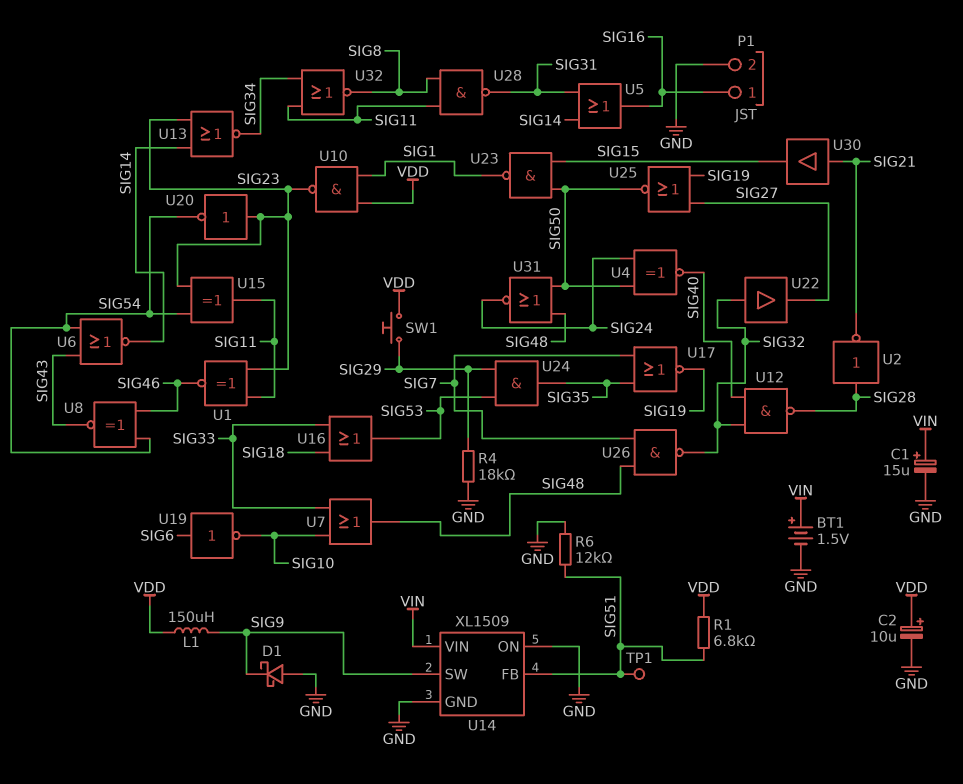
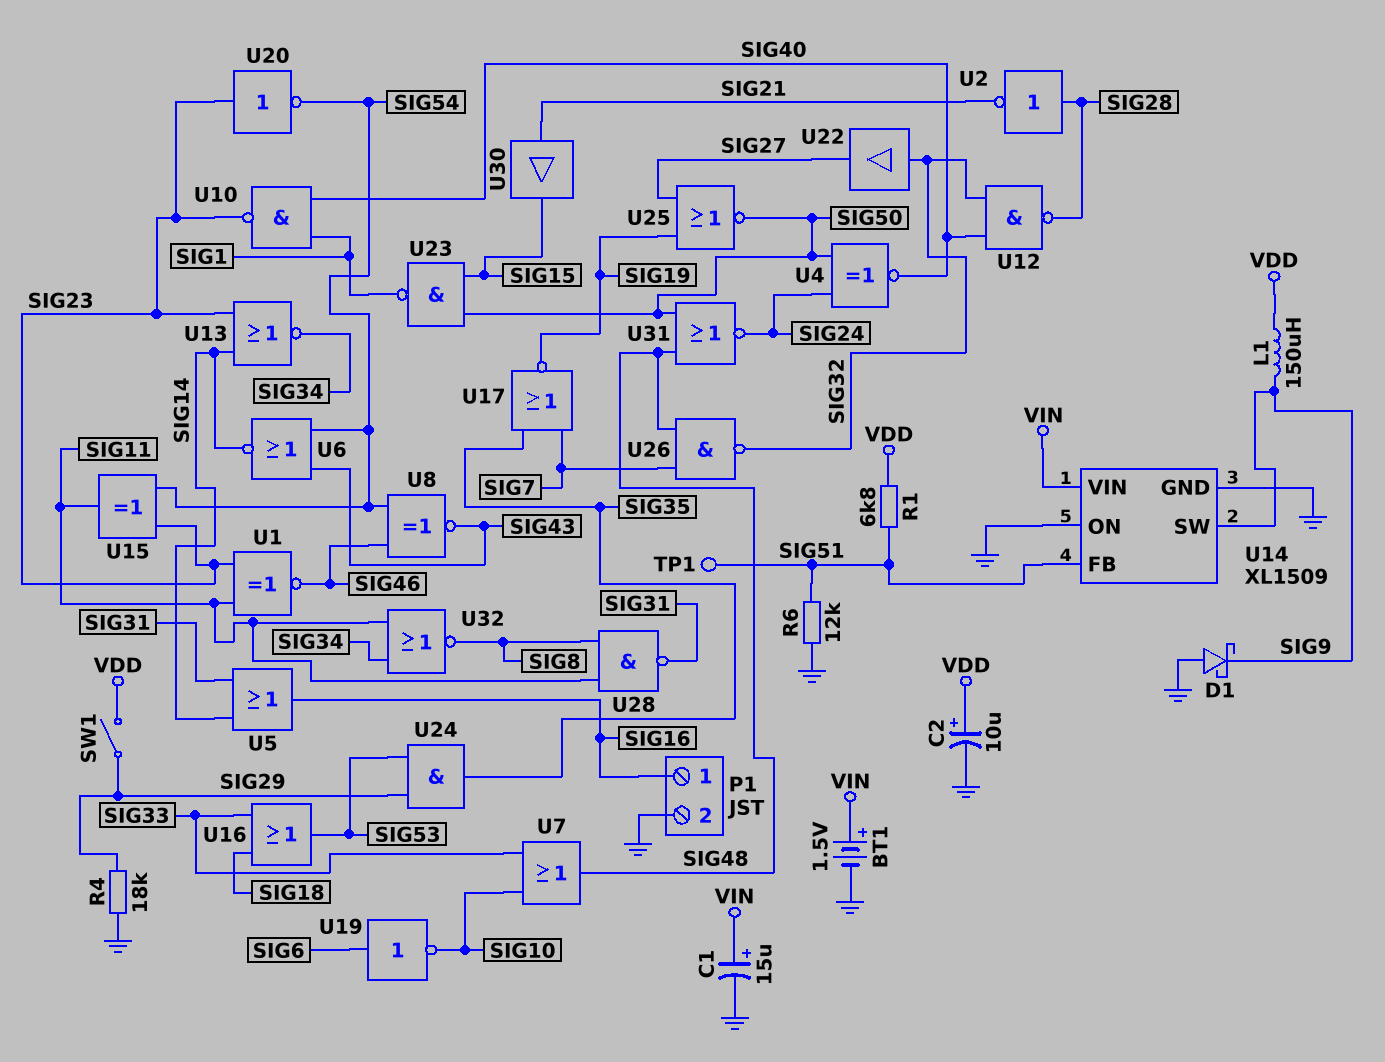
SW1: button (SIG29, VDD) -> switch (SIG29, VDD)
U10: NAND (in SIG1, in VDD, out SIG23) -> NAND (in SIG1, in SIG40, out SIG23)

